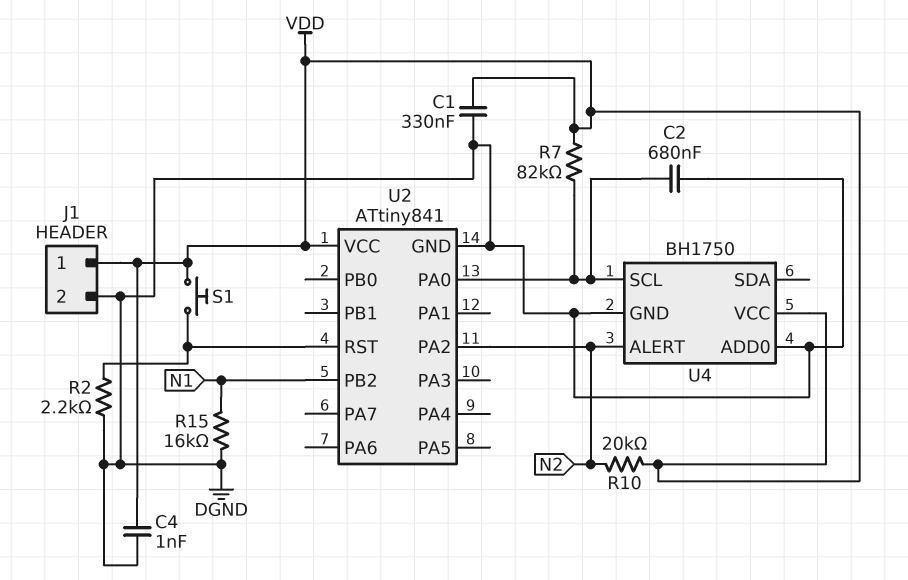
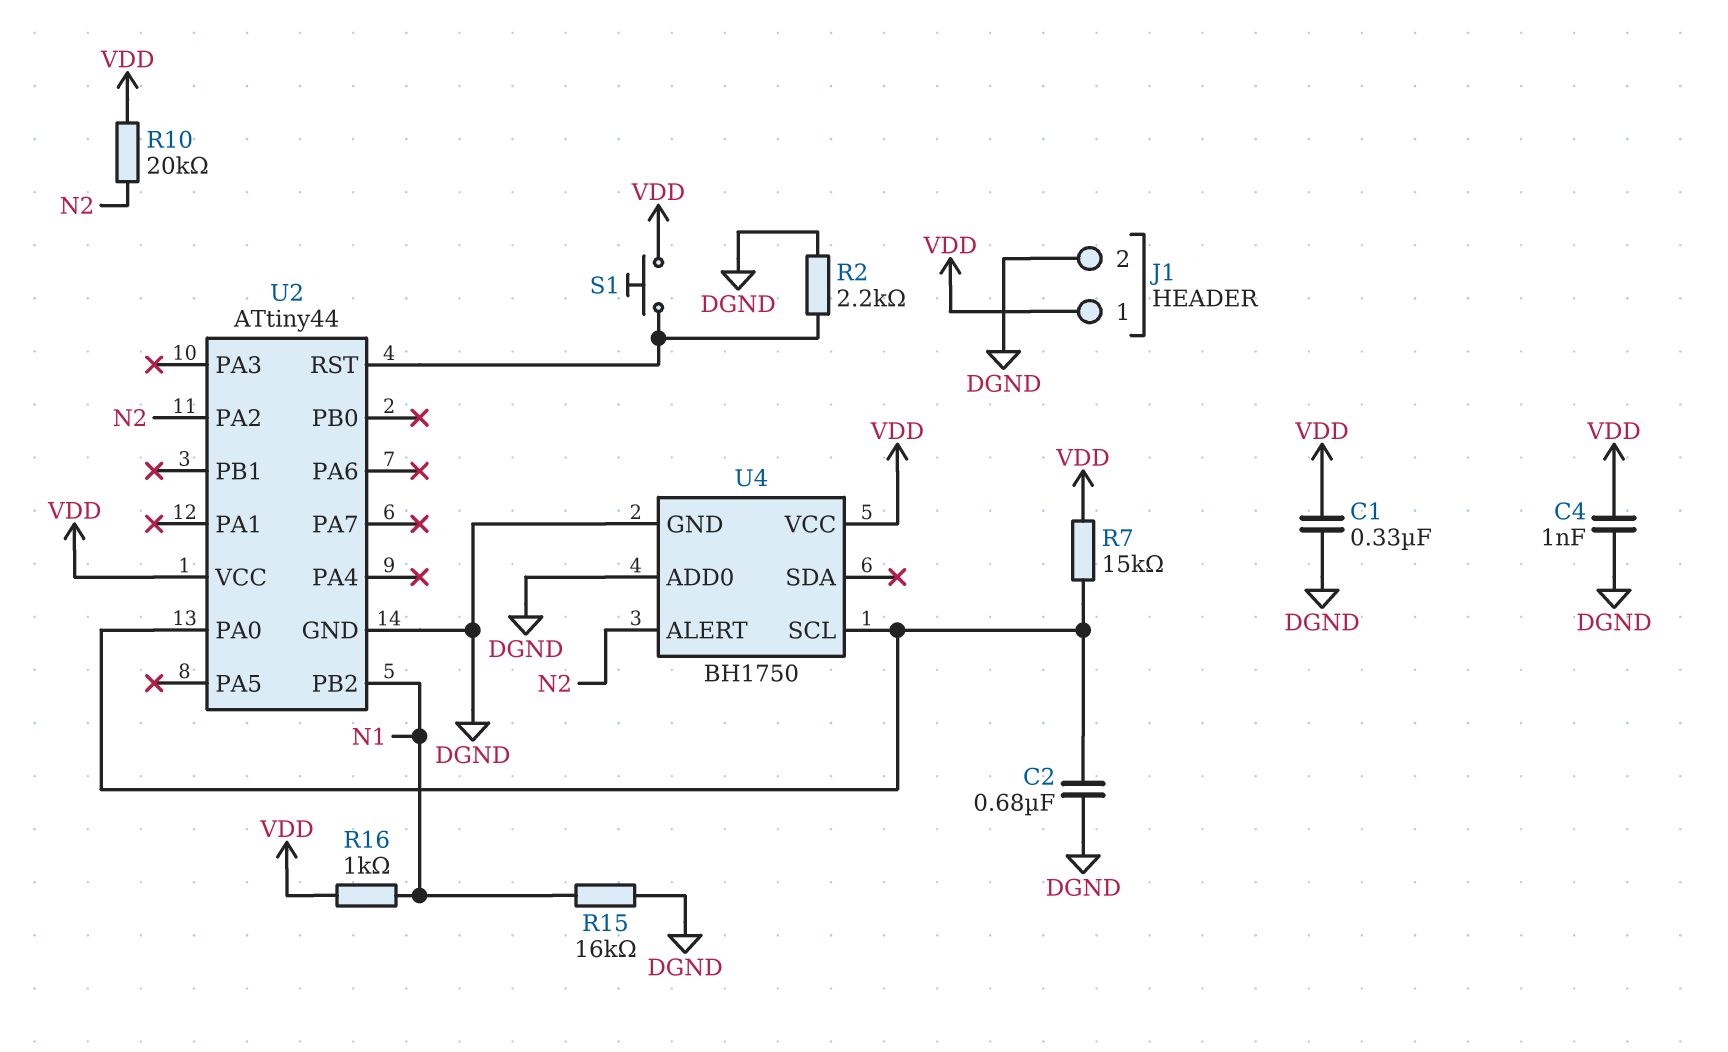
R7: 82k (U2/PA0, VDD) -> 15k (U2/PA0, VDD)
R16: none -> 1k (N1, VDD)
U2: ATtiny841 -> ATtiny44

